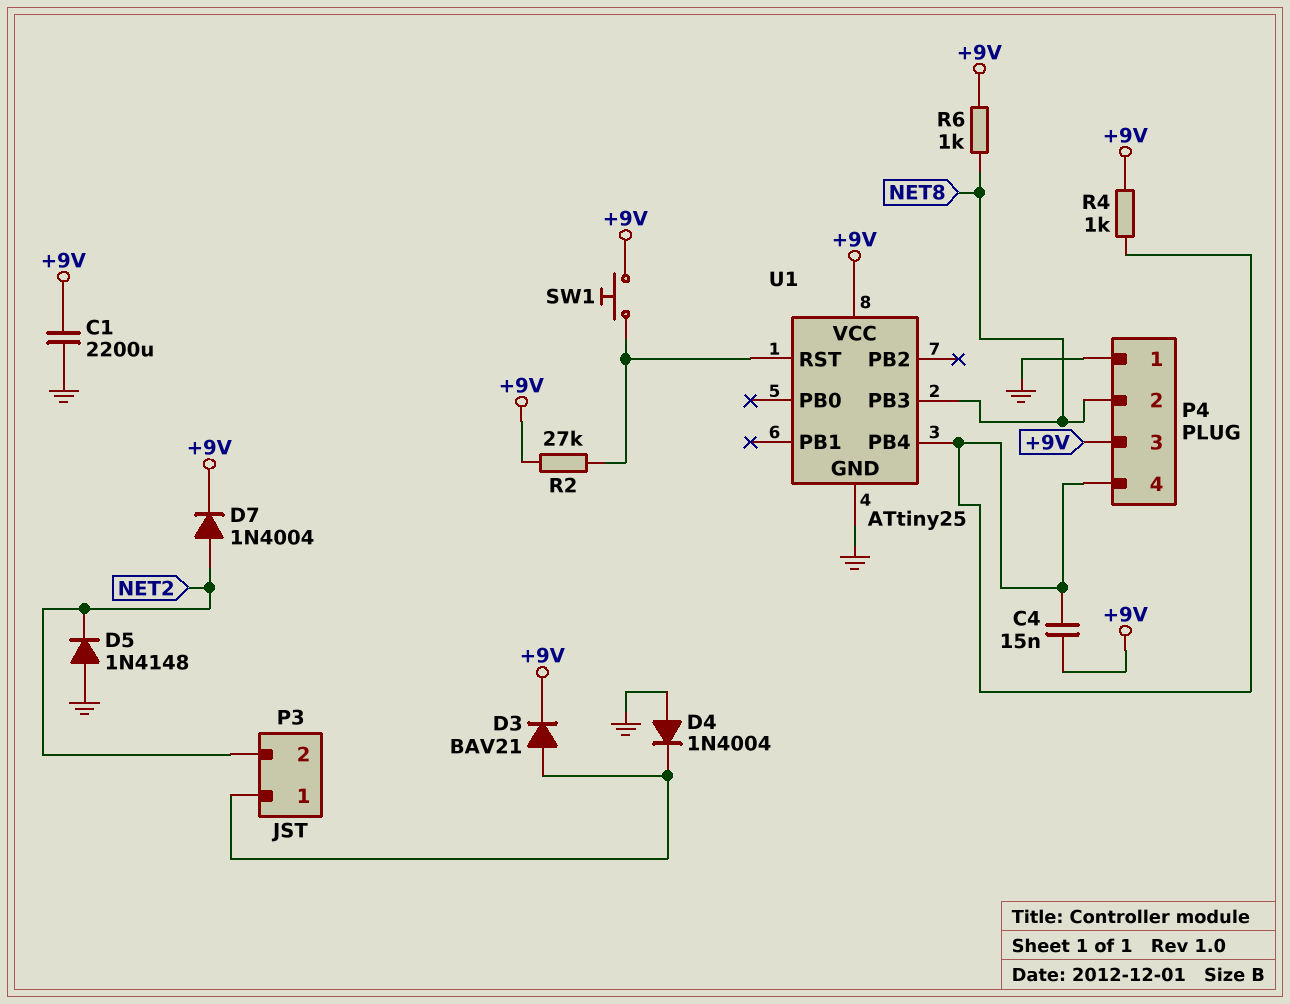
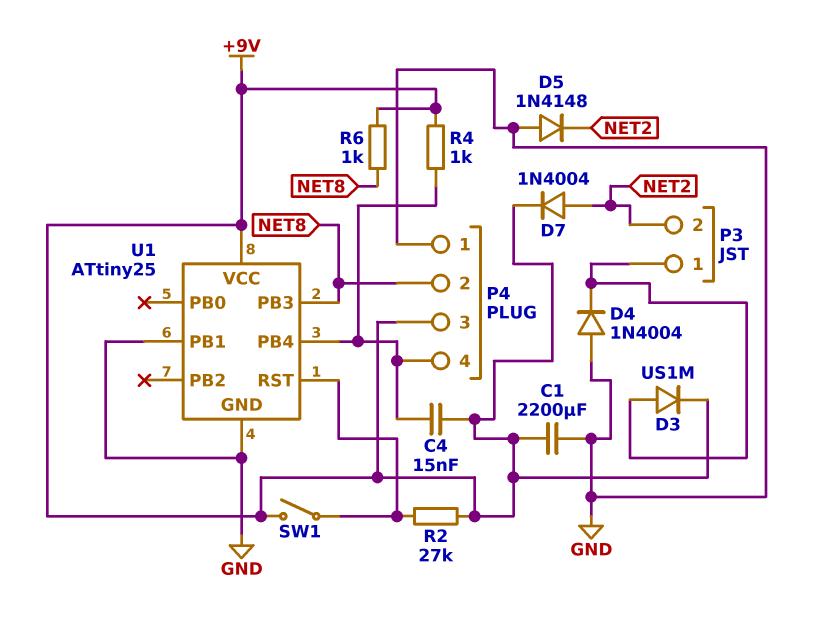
D3: diode BAV21 (A P3/1, K +9V) -> diode US1M (A P3/1, K +9V)
SW1: button (+9V, U1/RST) -> switch (+9V, U1/RST)
U1 pin PB1: none -> GND

